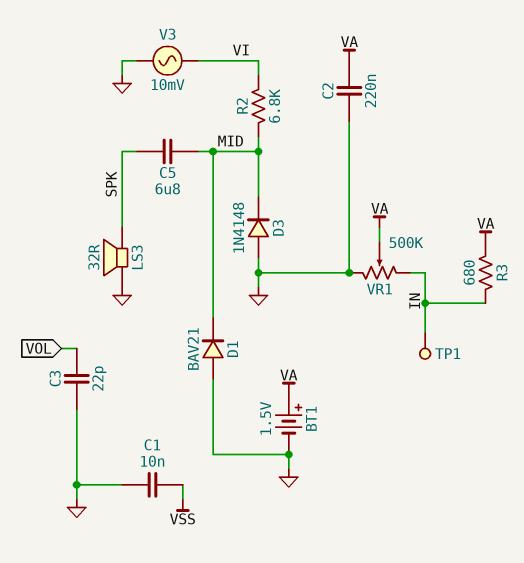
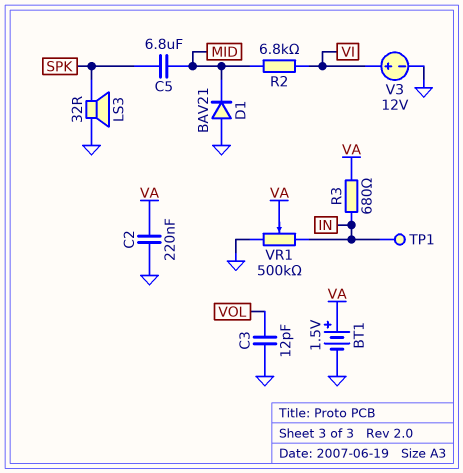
C1: 10nF (GND, VSS) -> none
C3: 22pF (GND, VOL) -> 12pF (GND, VOL)
D3: diode 1N4148 (A GND, K MID) -> none
V3: AC 10mV (GND, VI) -> 12V (plus VI, minus GND)

